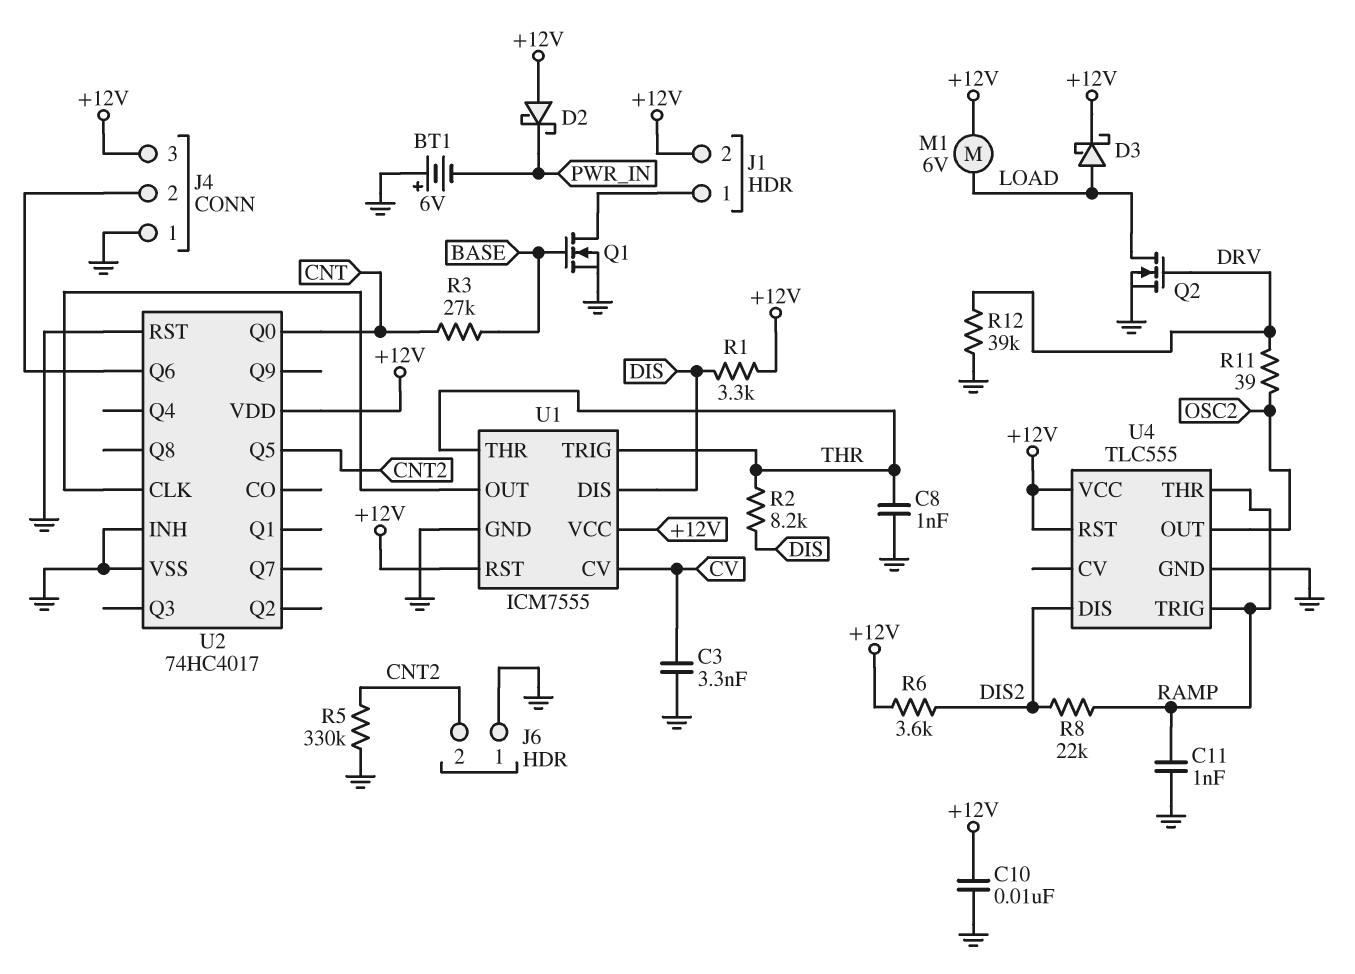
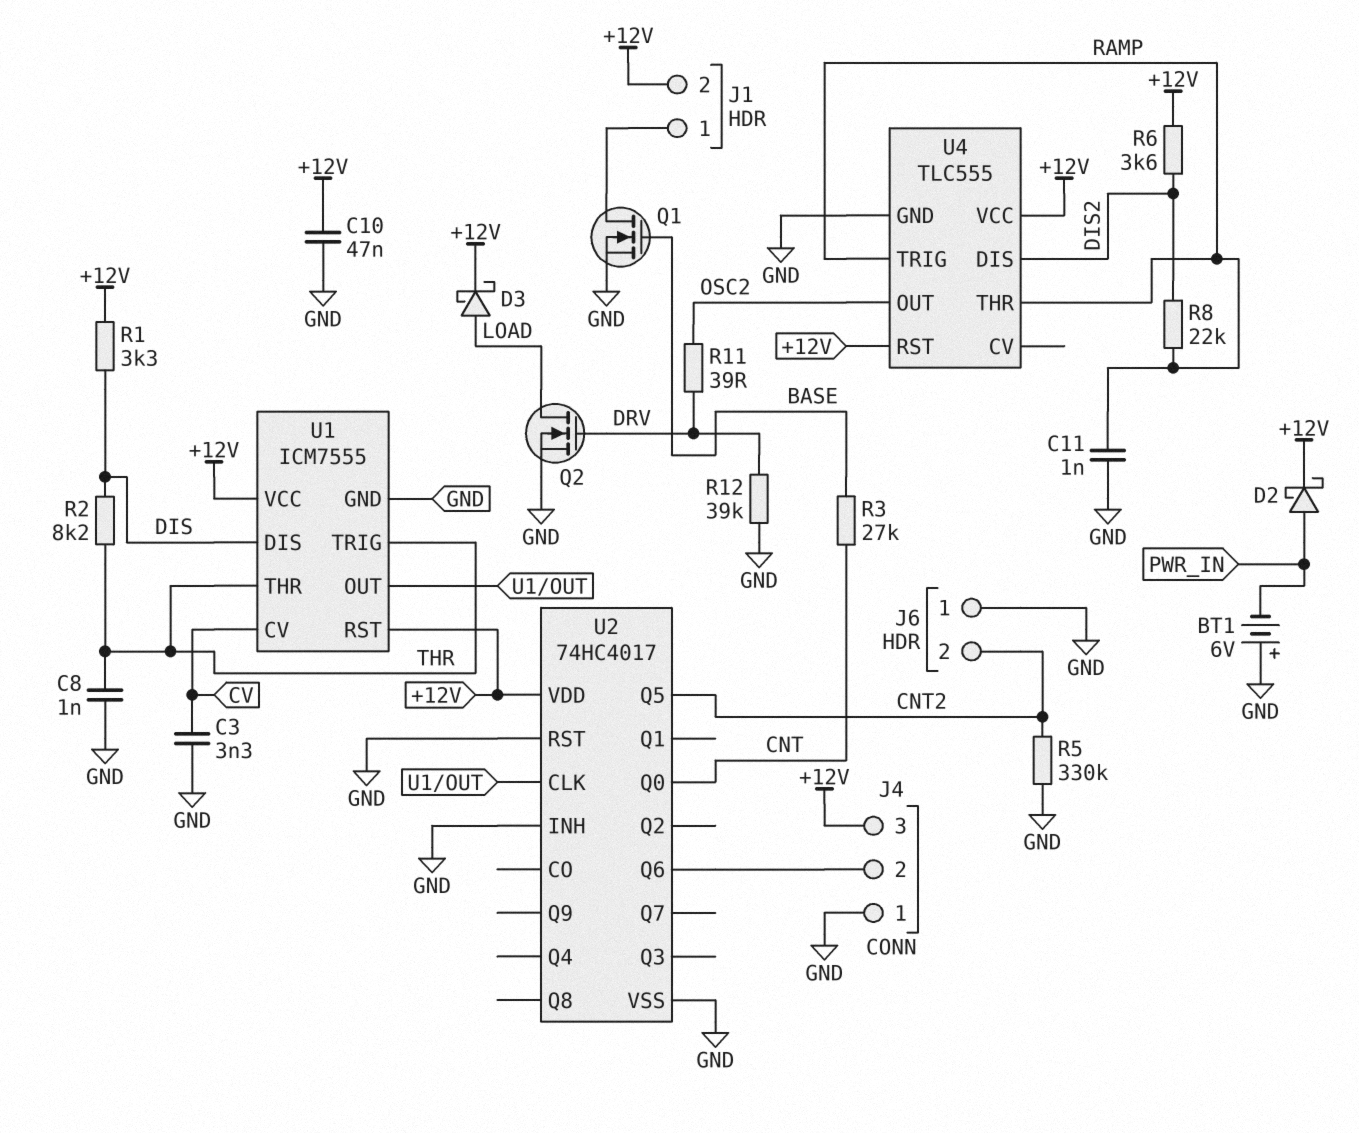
C10: 10nF (+12V, GND) -> 47nF (+12V, GND)
D2: schottky (A +12V, K PWR_IN) -> schottky (A PWR_IN, K +12V)
M1: motor 6V (+12V, LOAD) -> none

